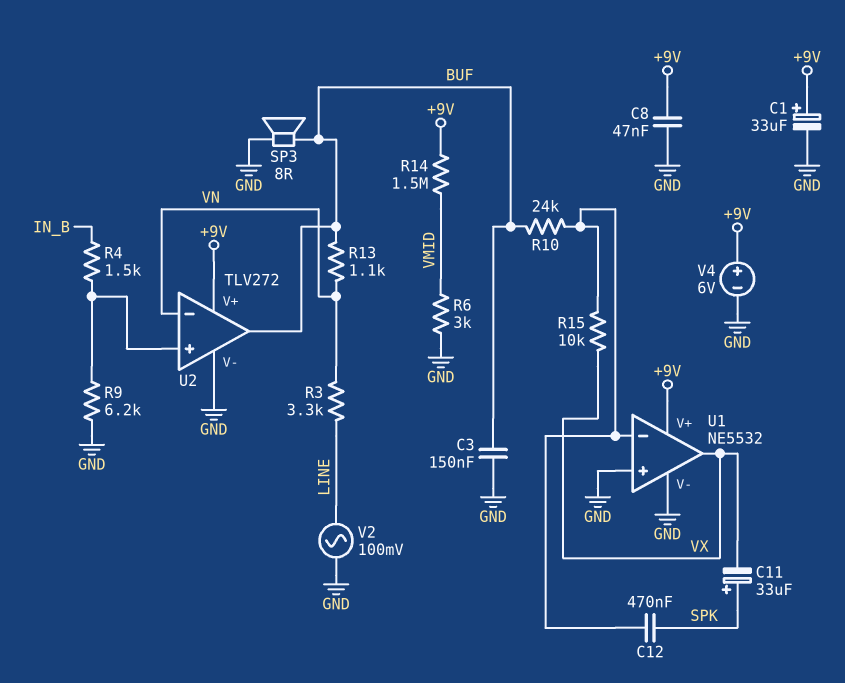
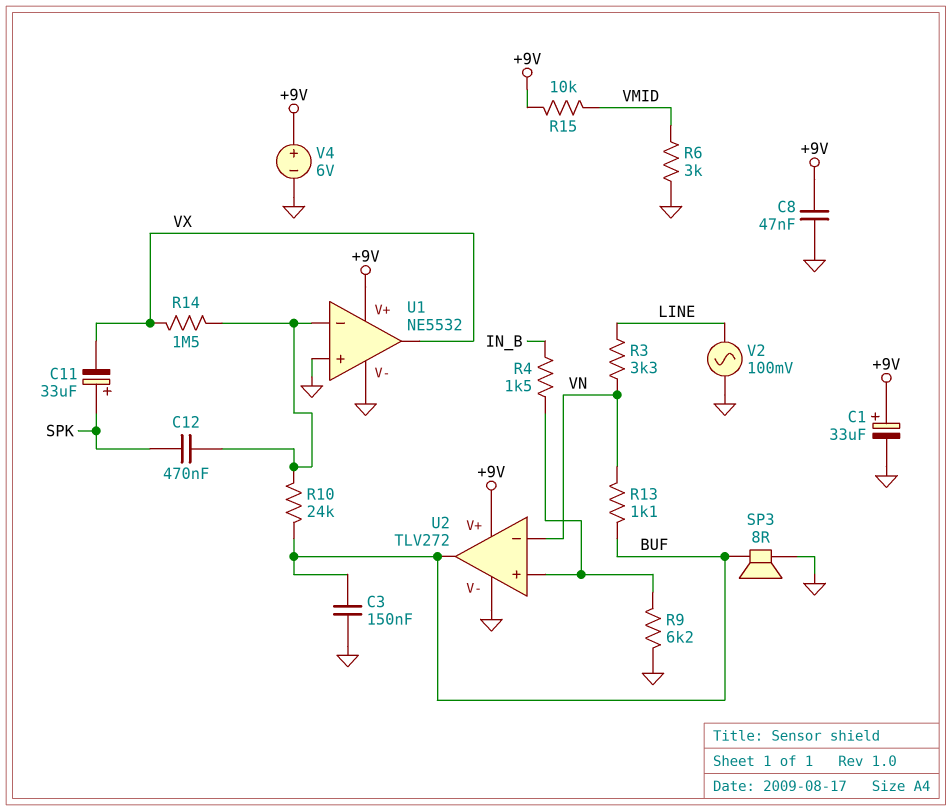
R14: 1.5M (+9V, VMID) -> 1.5M (U1/in-, VX)
R15: 10k (U1/in-, VX) -> 10k (+9V, VMID)

